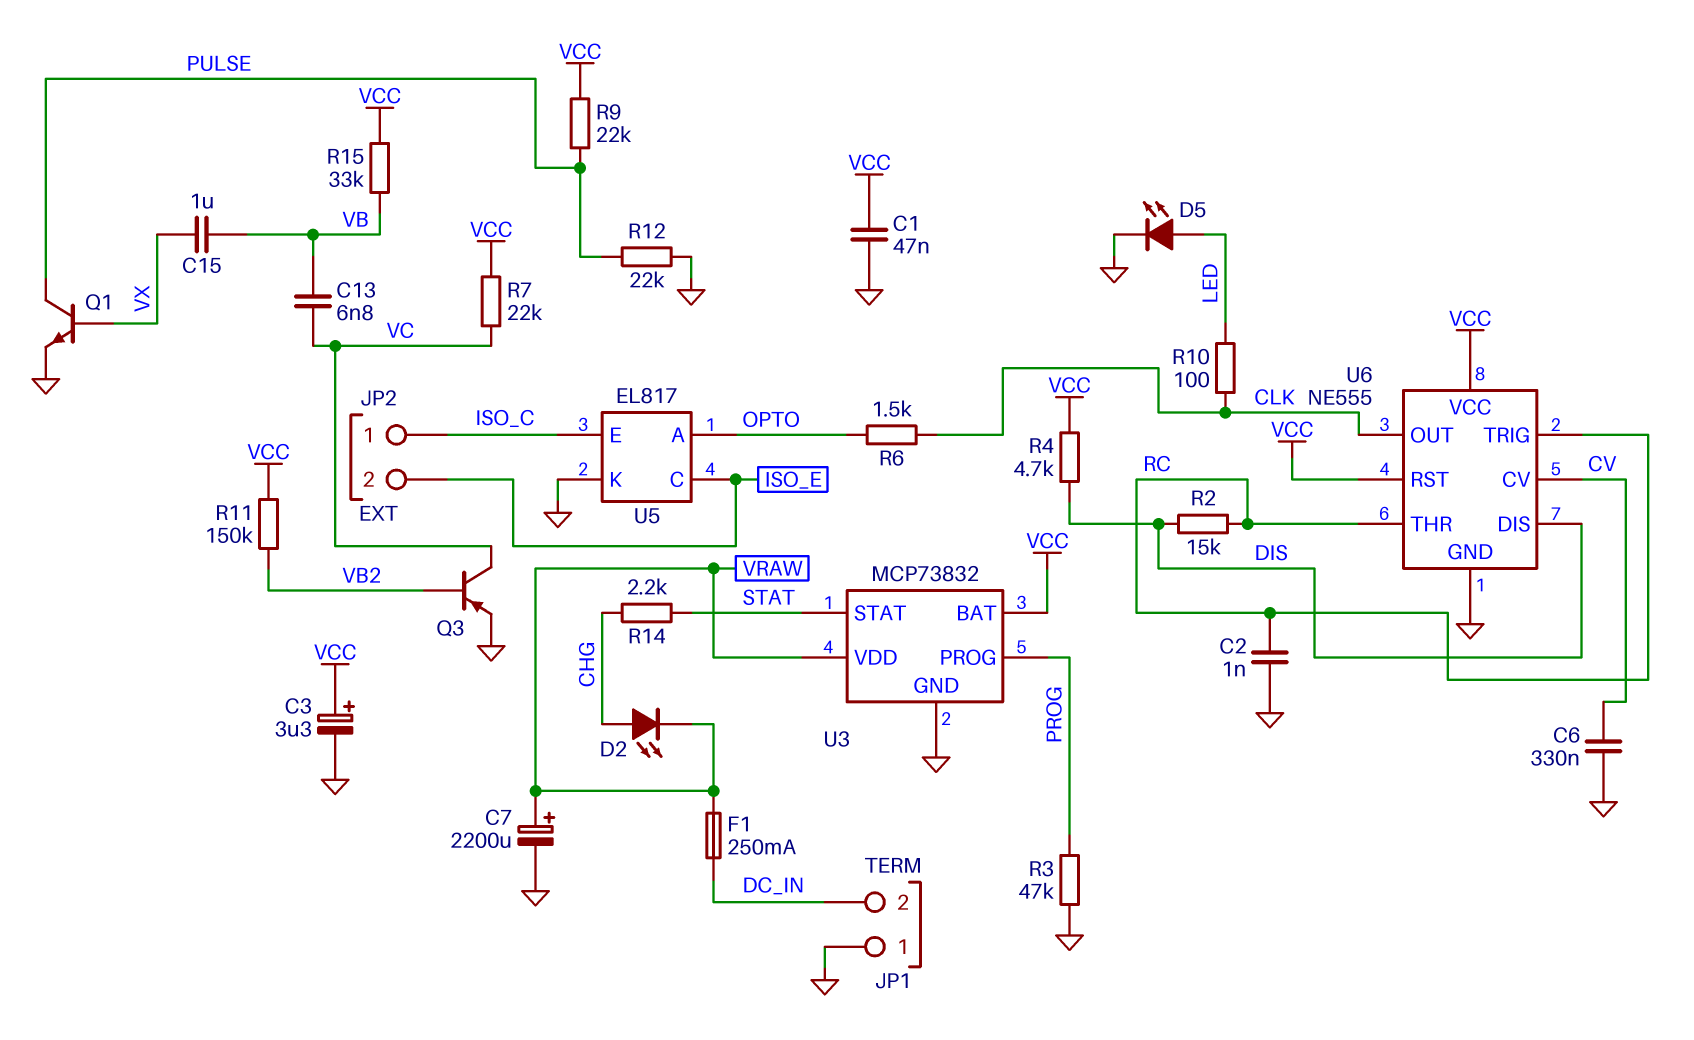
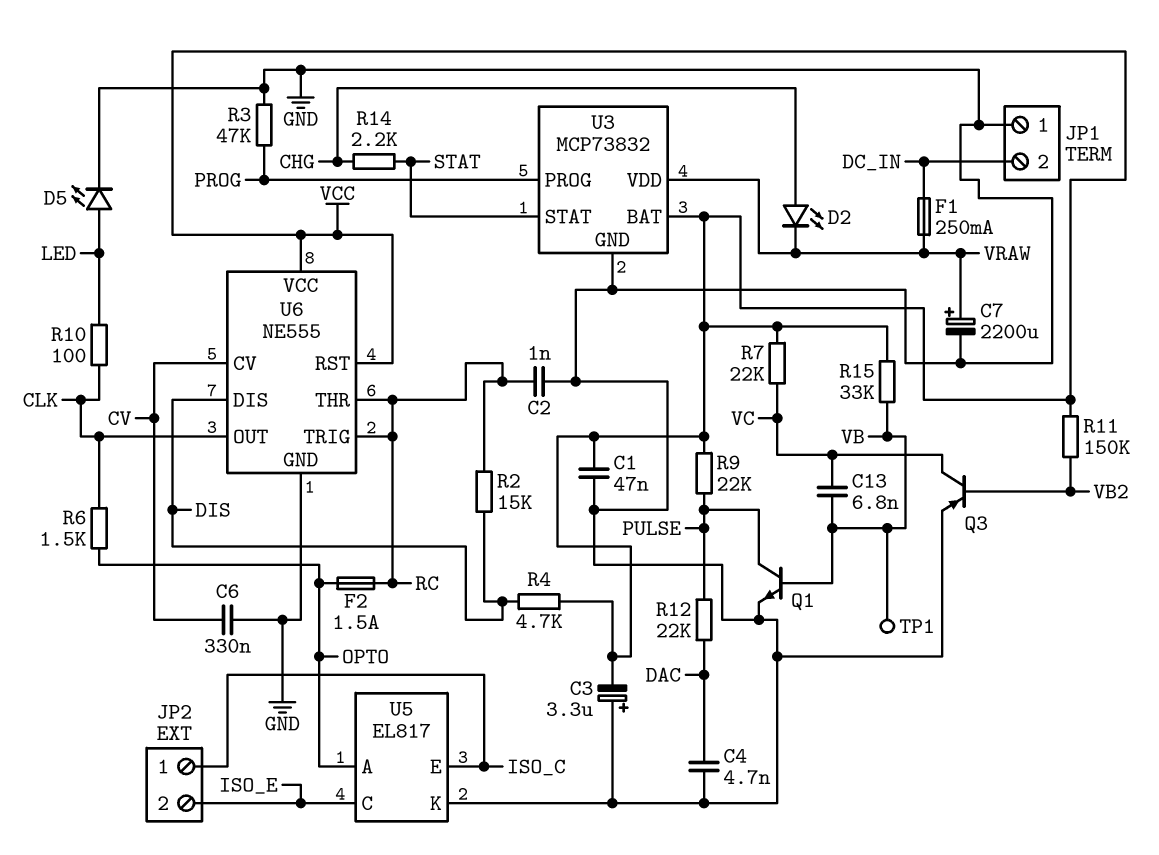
C3: 3.3uF (plus VCC, minus GND) -> 3.3uF (plus GND, minus VCC)
C4: none -> 4.7nF (DAC, GND)
C15: 1uF (VB, VX) -> none
F2: none -> 1.5A (OPTO, RC)
Q1: NPN (B VX, C PULSE, E GND) -> NPN (B VB, C PULSE, E GND)
R12: 22k (GND, PULSE) -> 22k (DAC, PULSE)
TP1: none -> test point (VB)

